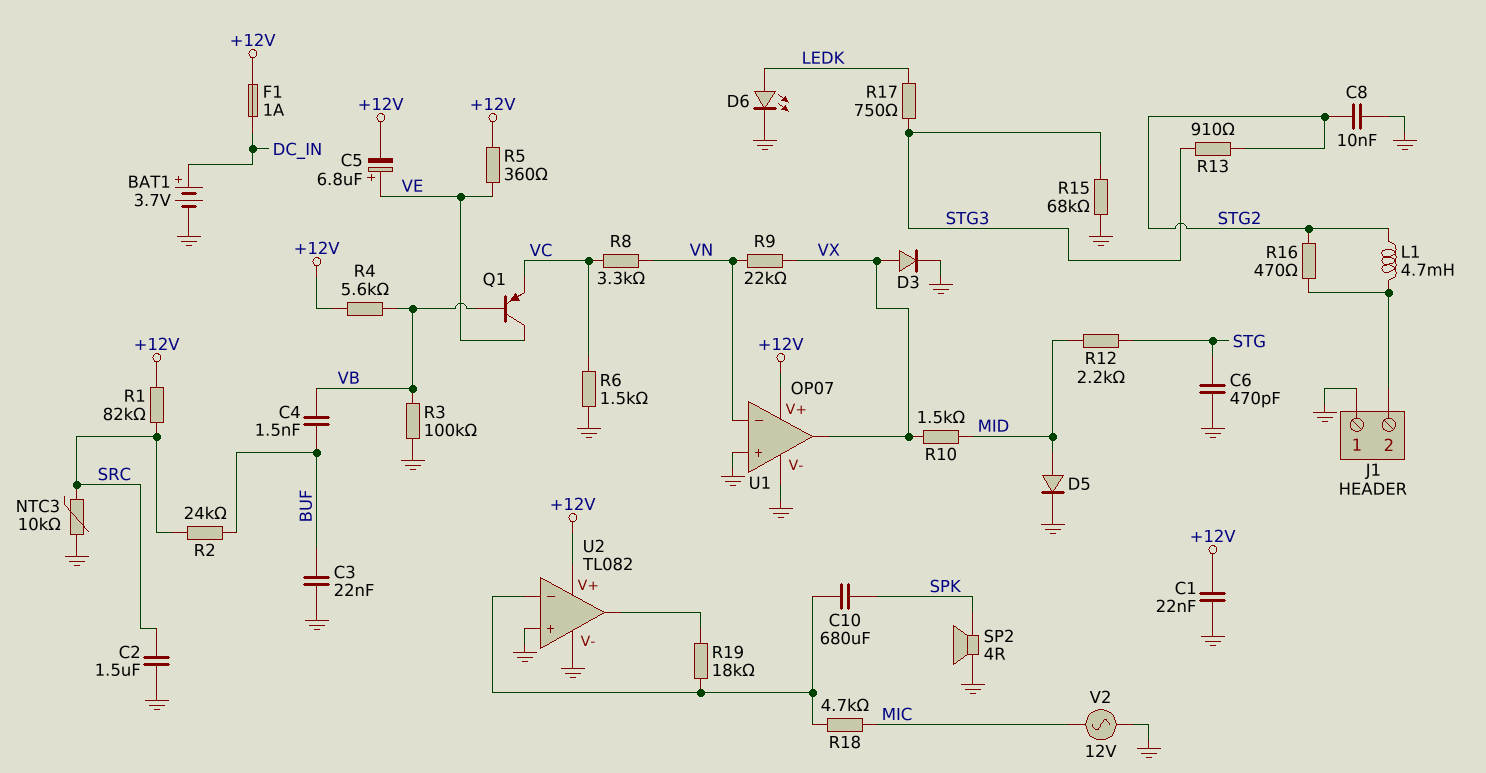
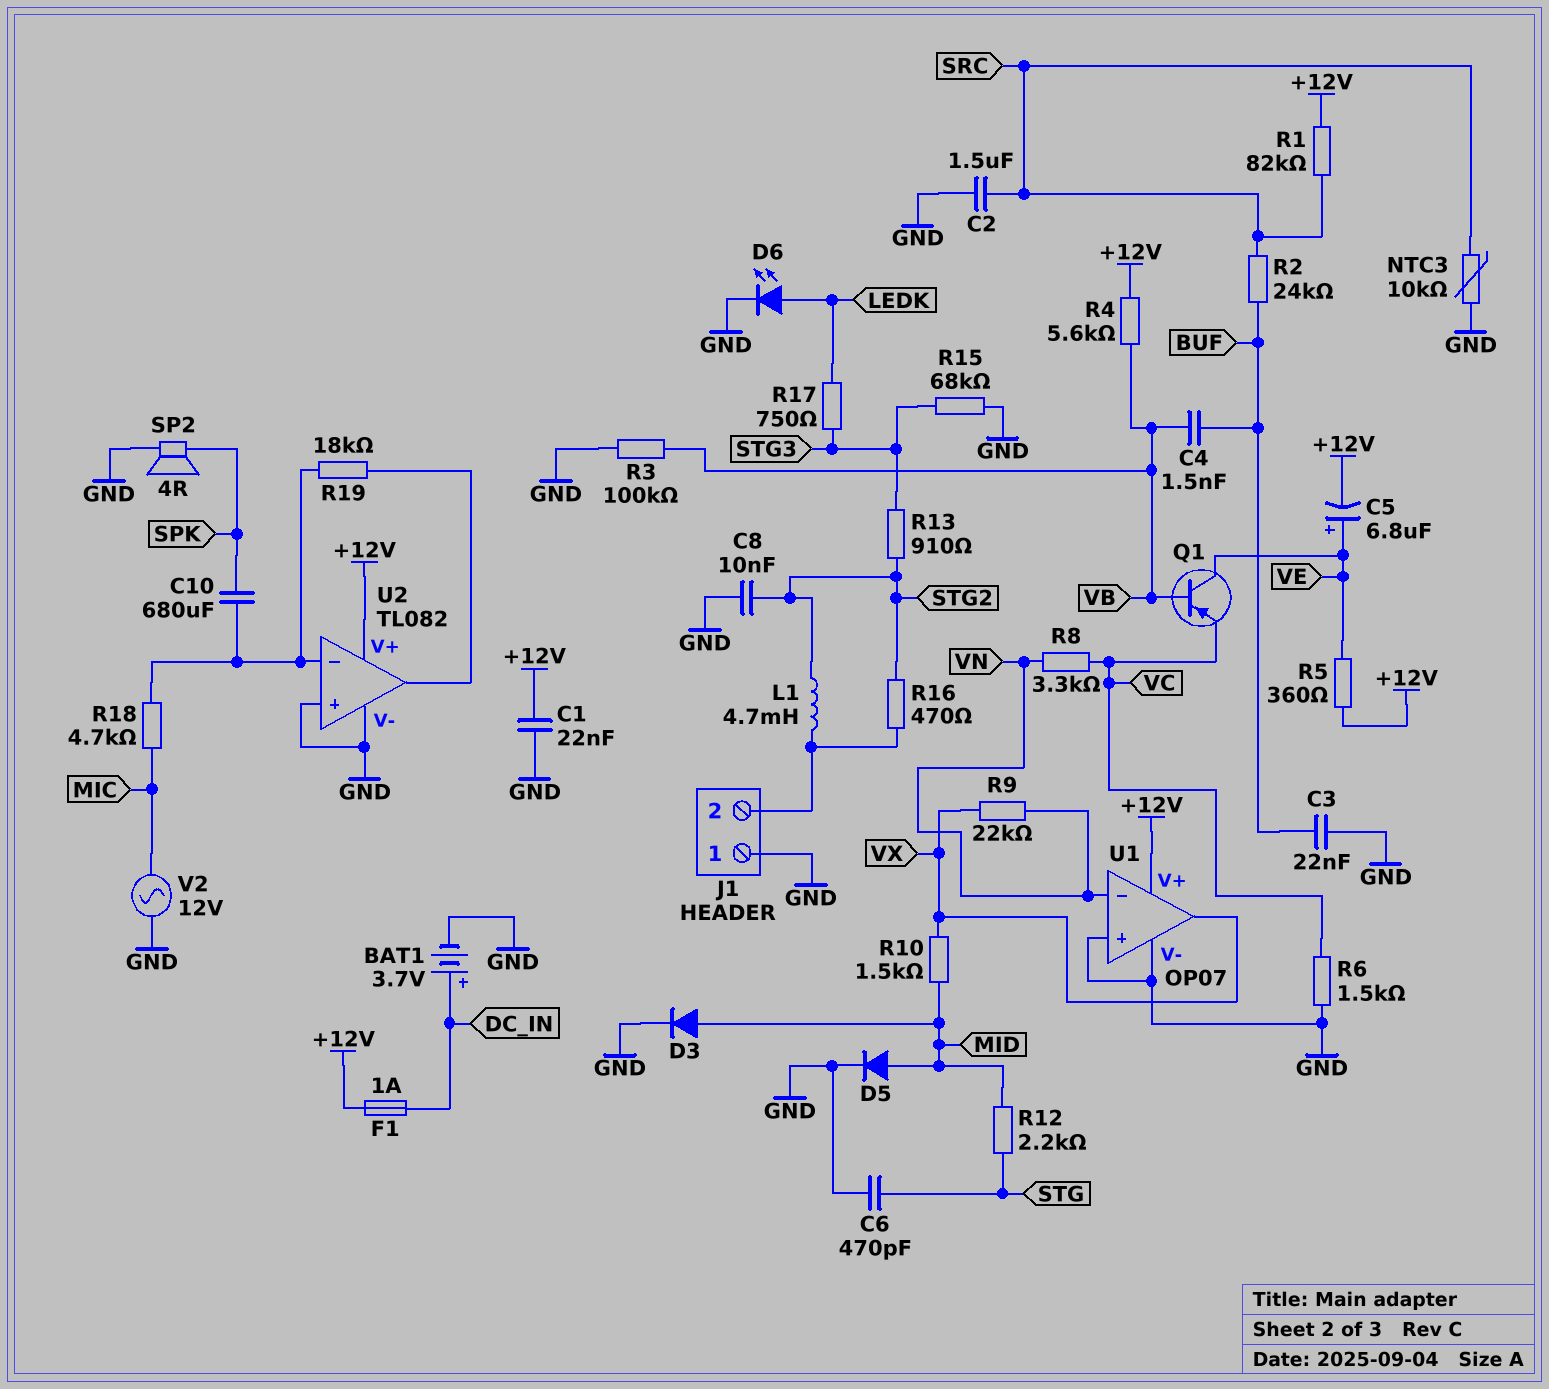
D3: diode (A VX, K GND) -> diode (A MID, K GND)

